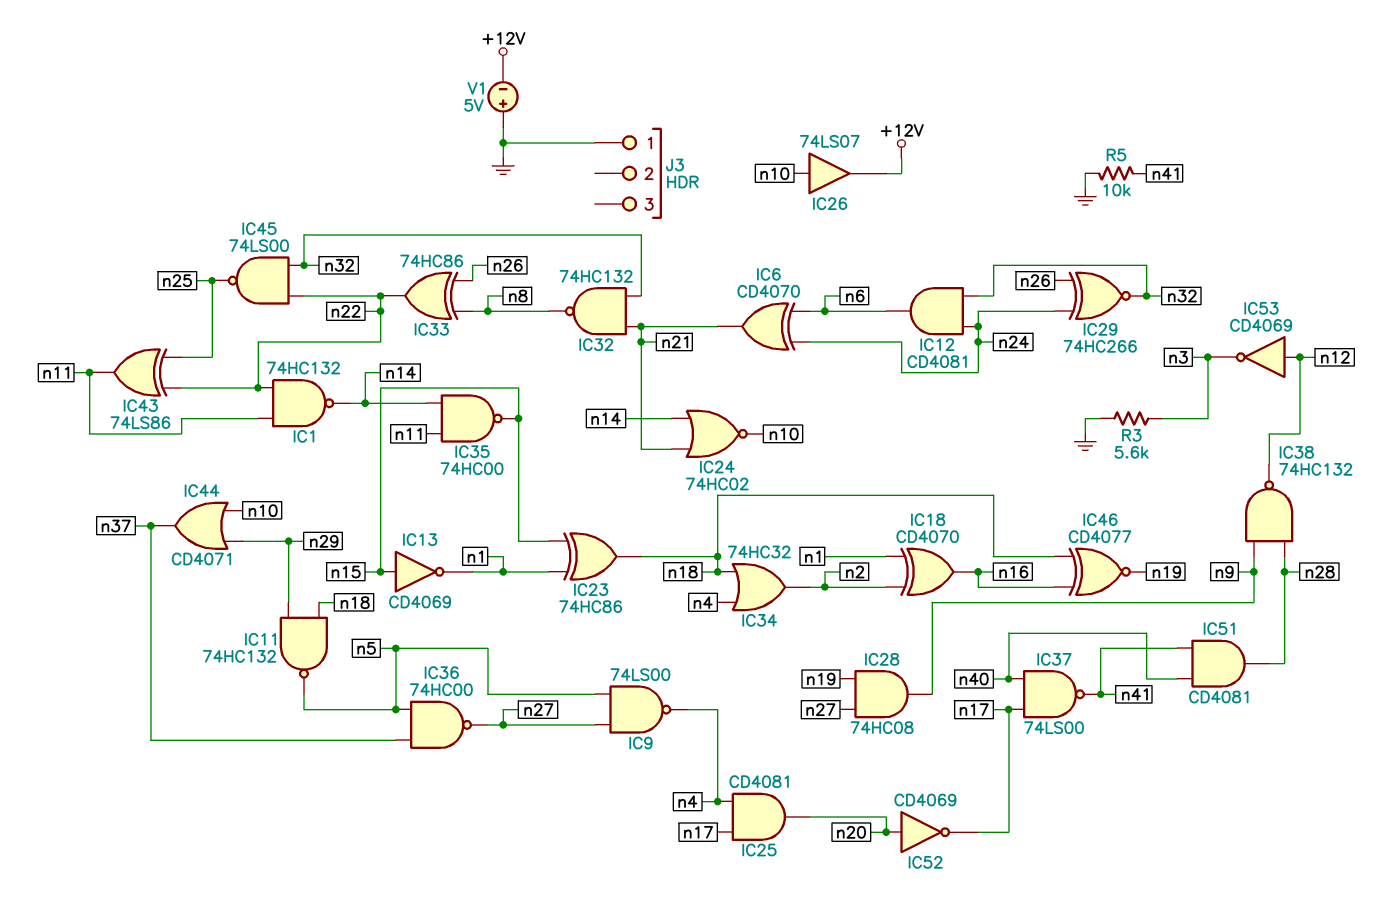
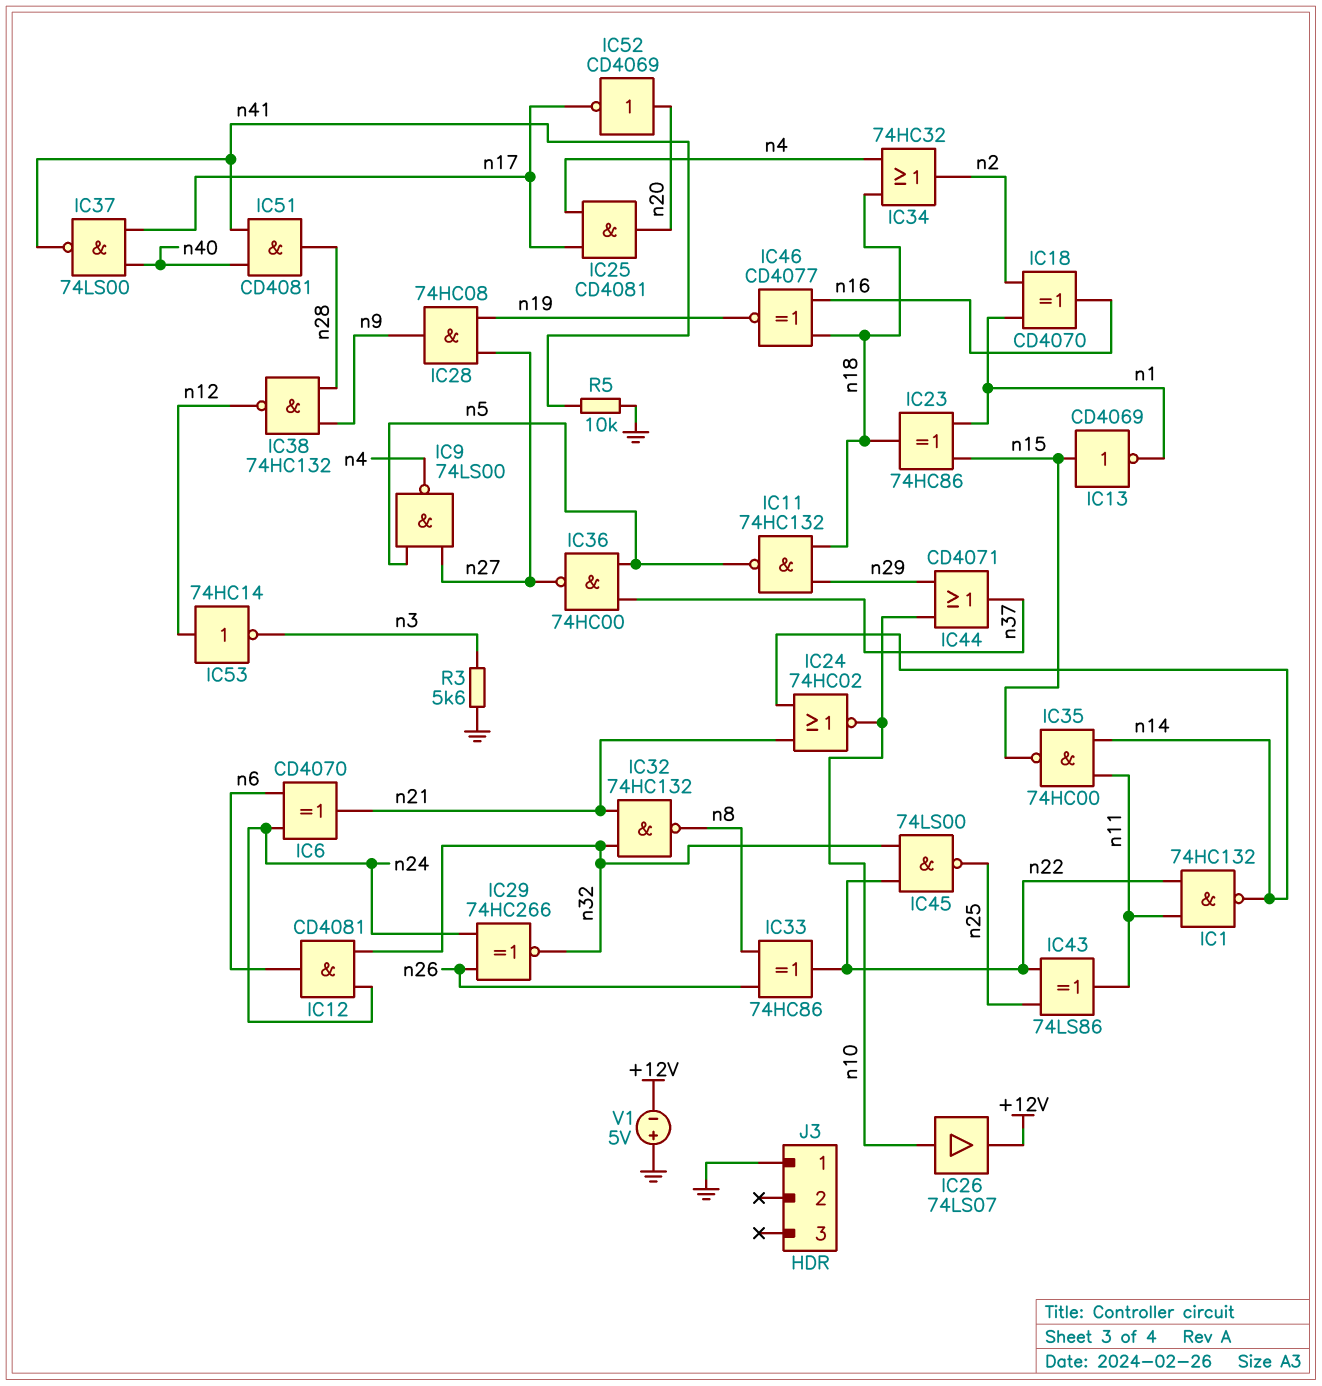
IC53: NOT CD4069 (in n12, out n3) -> NOT 74HC14 (in n12, out n3)

